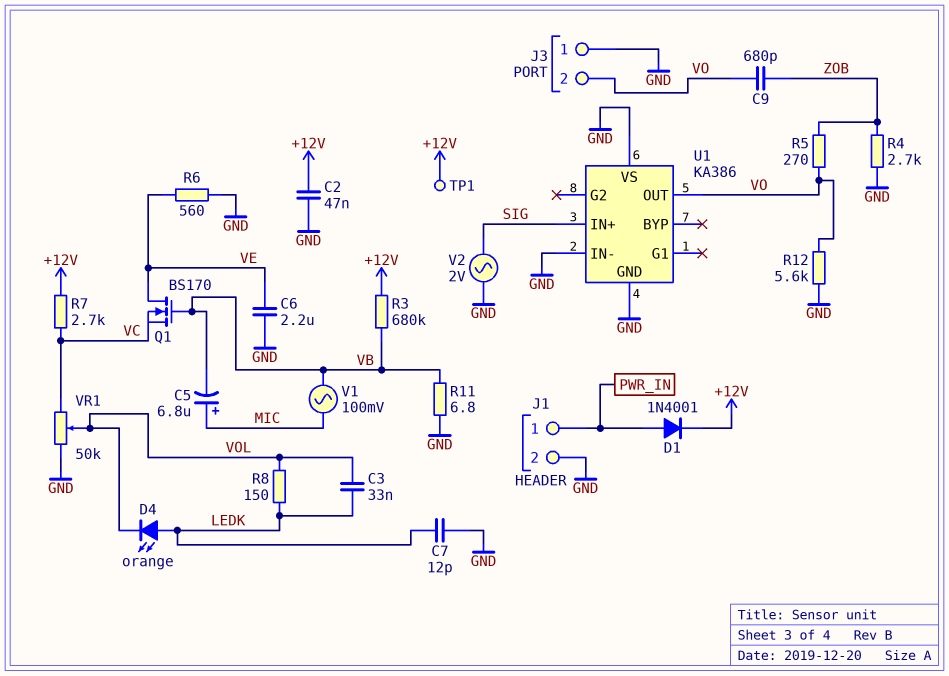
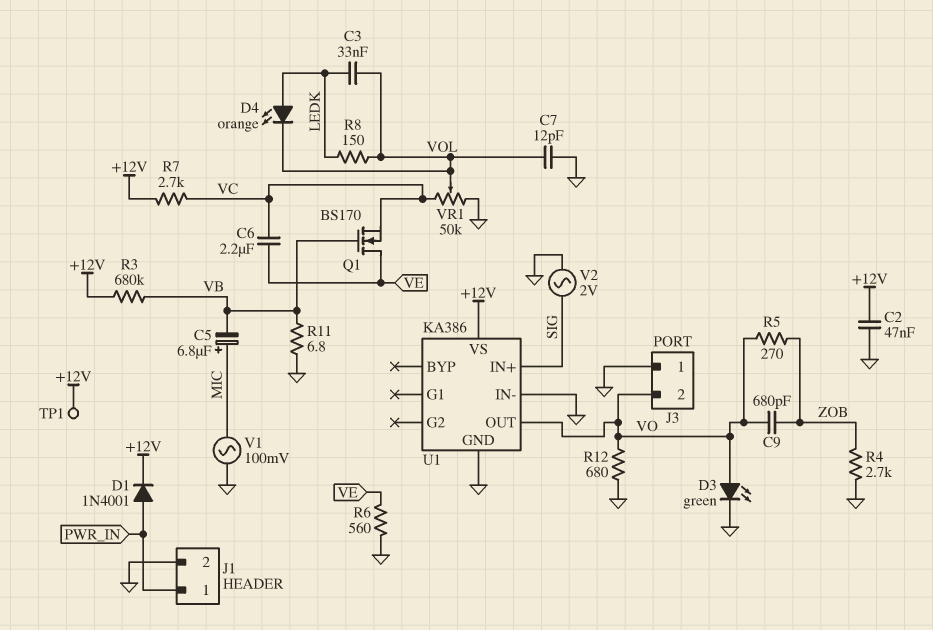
C6: 2.2uF (GND, VE) -> 2.2uF (VC, VE)
C7: 12pF (GND, LEDK) -> 12pF (GND, VOL)
D3: none -> LED green (A VO, K GND)
R12: 5.6k (GND, VO) -> 680 (GND, VO)
U1 pin VS: GND -> +12V
V1: AC 100mV (MIC, VB) -> AC 100mV (GND, MIC)

